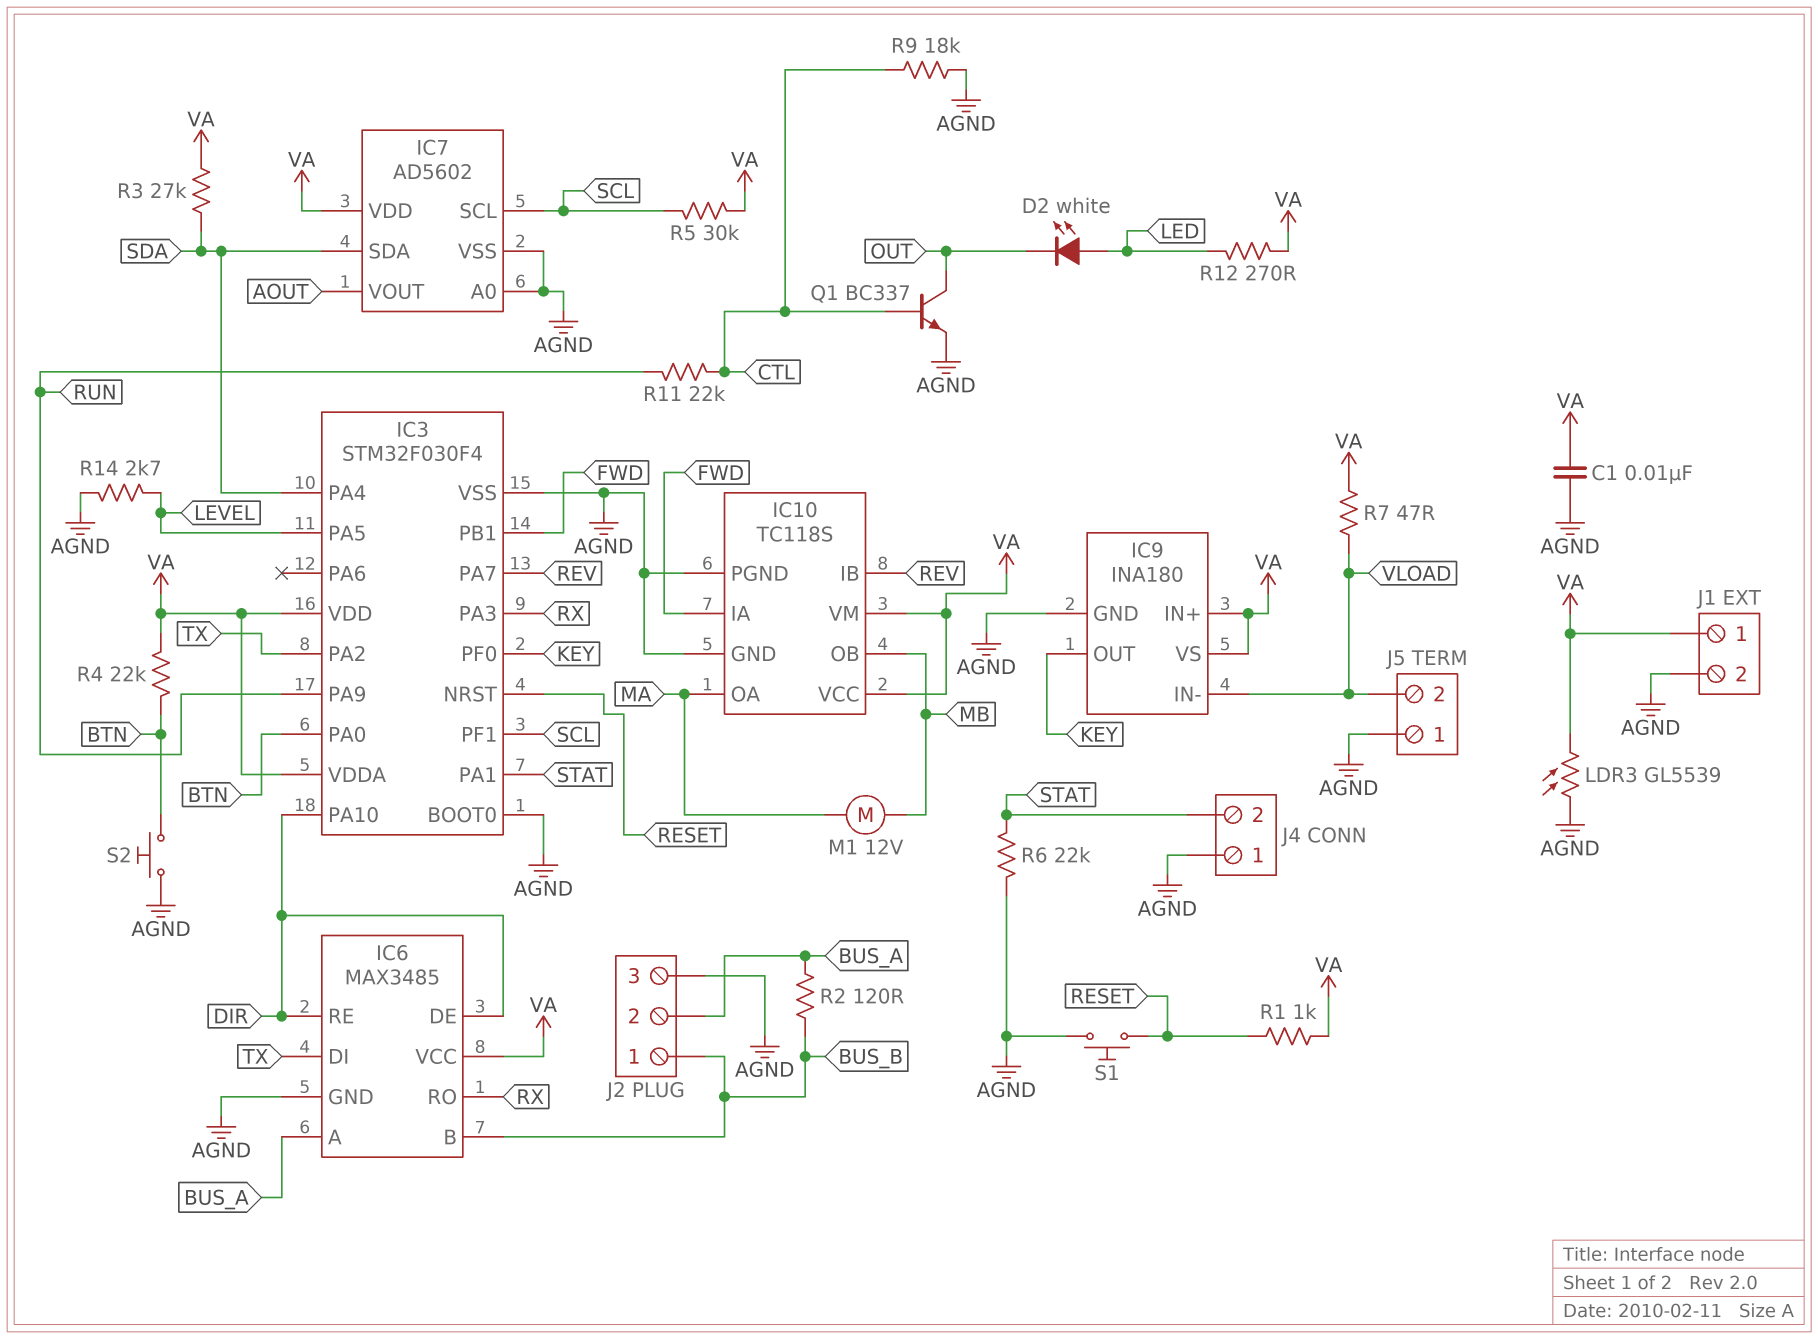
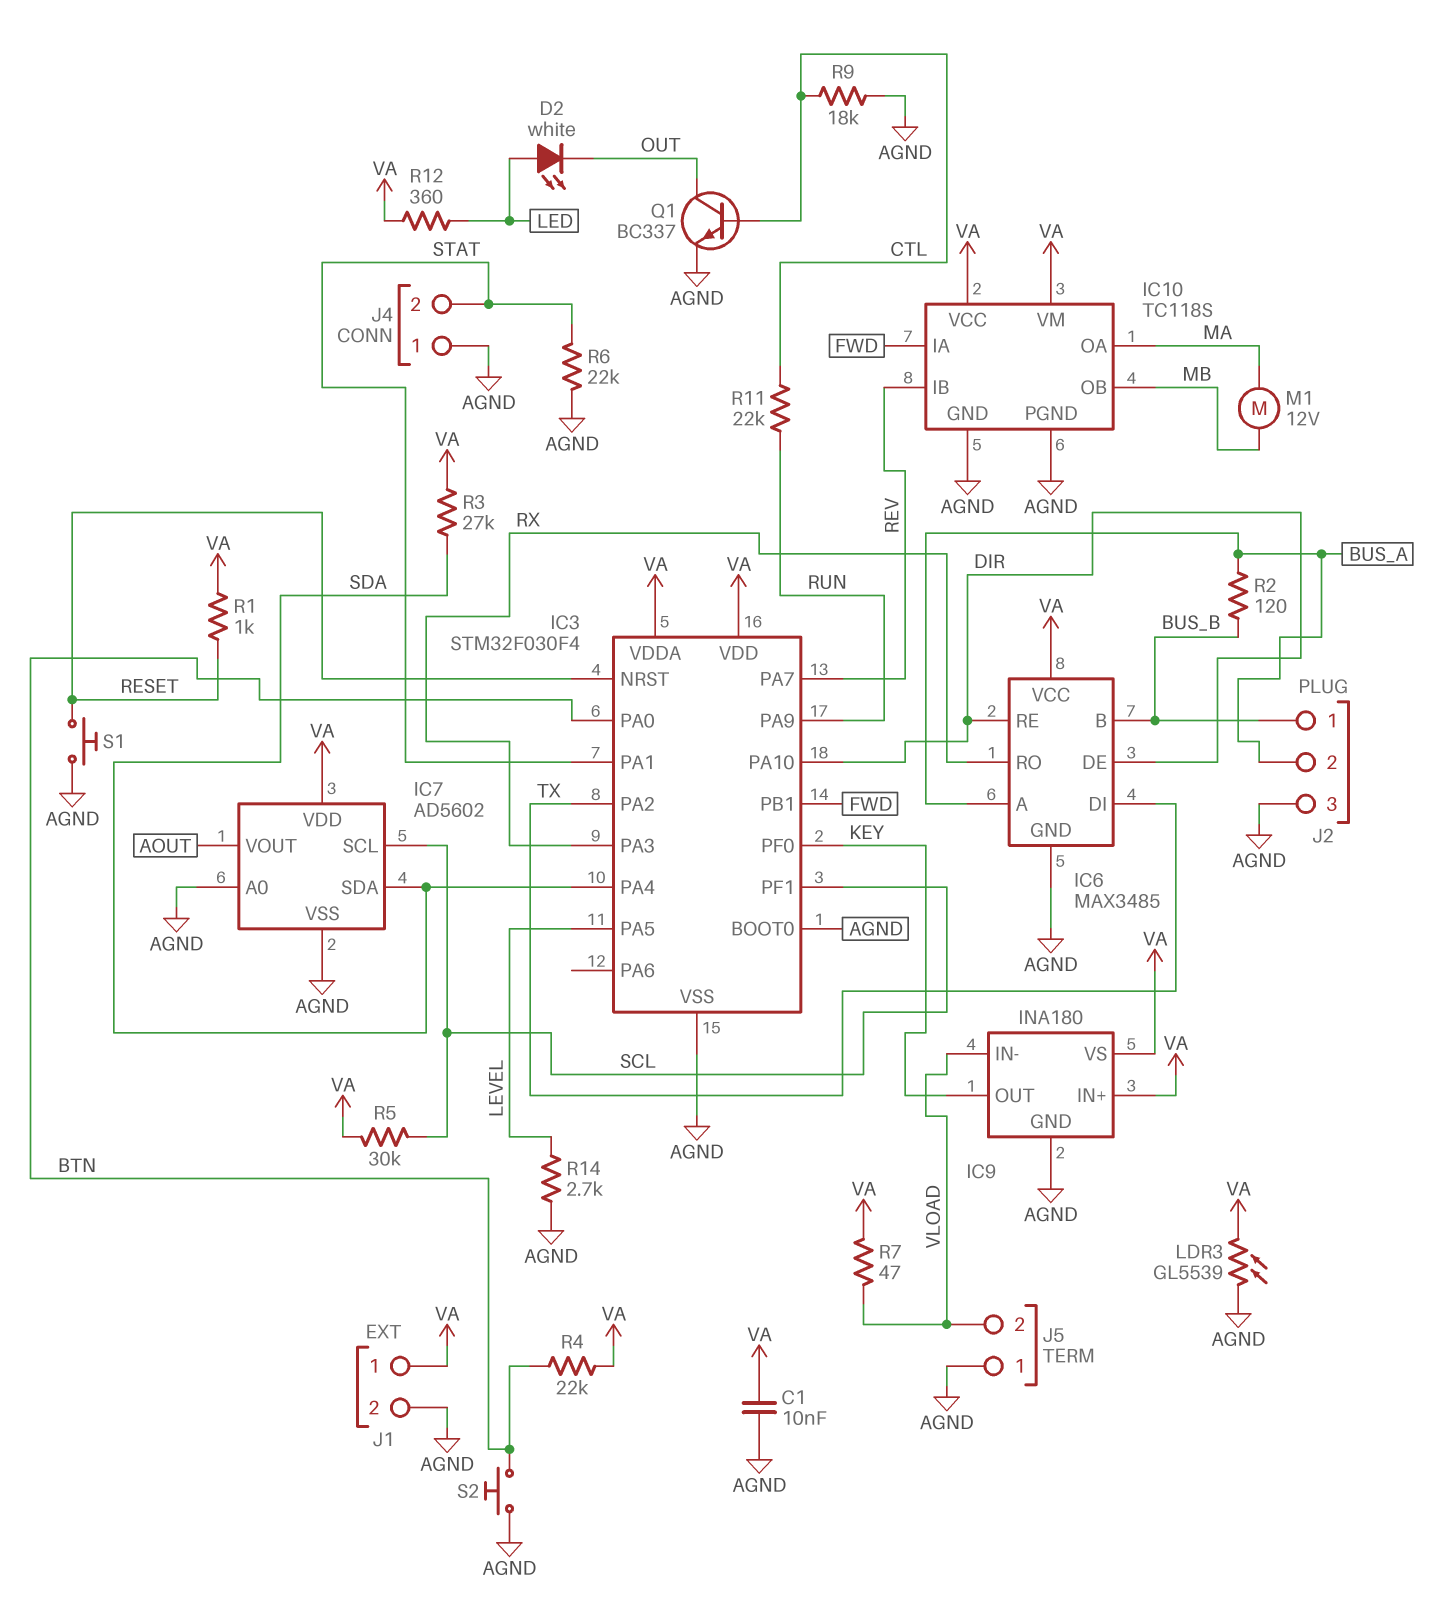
R12: 270 (LED, VA) -> 360 (LED, VA)

